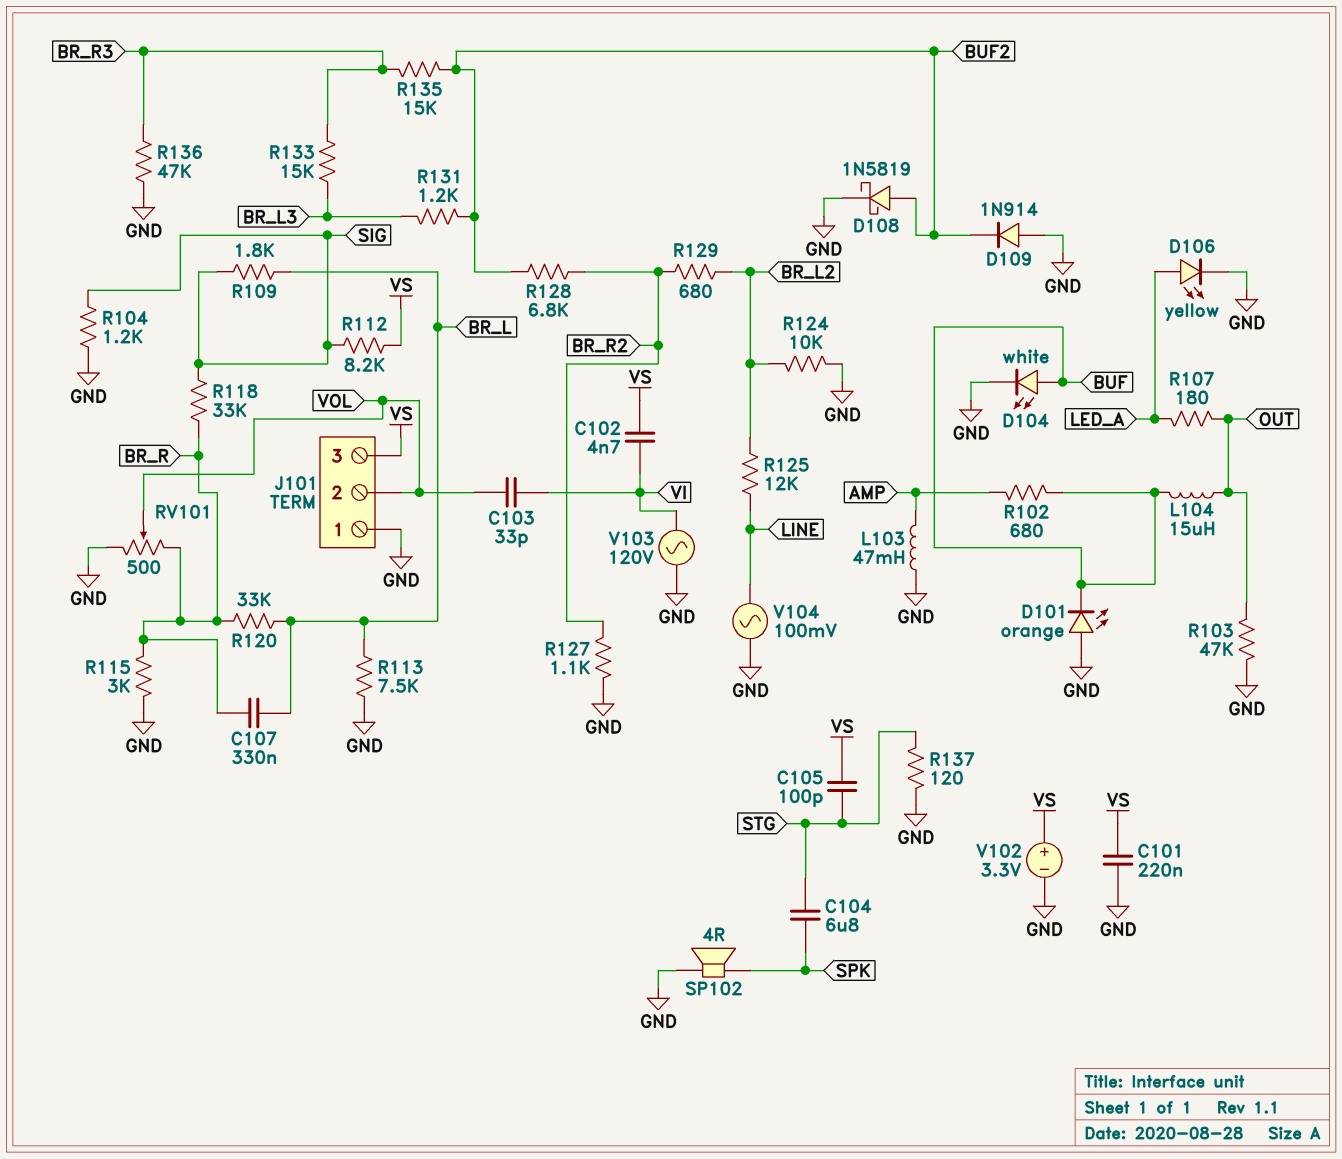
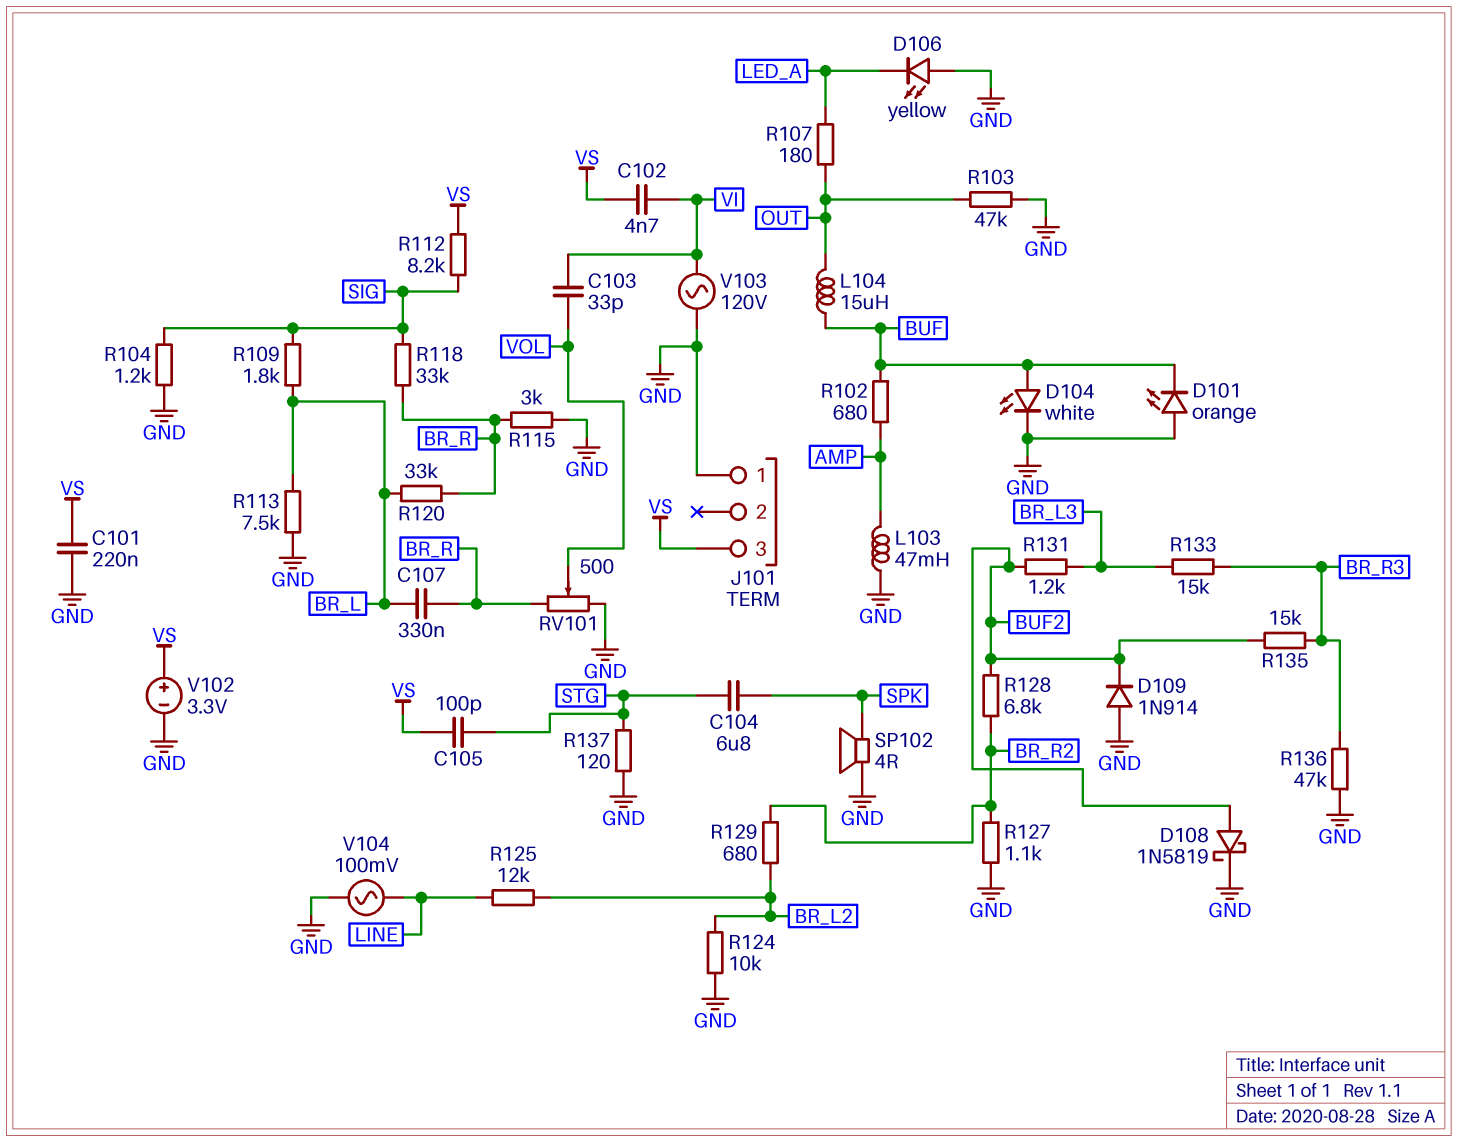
D106: LED yellow (A LED_A, K GND) -> LED yellow (A GND, K LED_A)
J101 pin 2: VOL -> none

